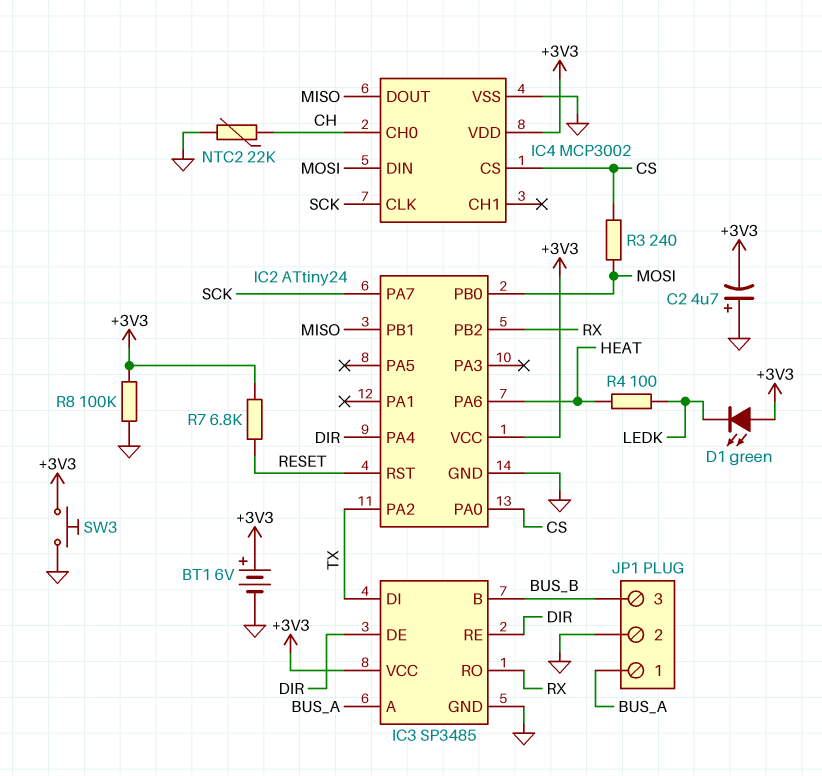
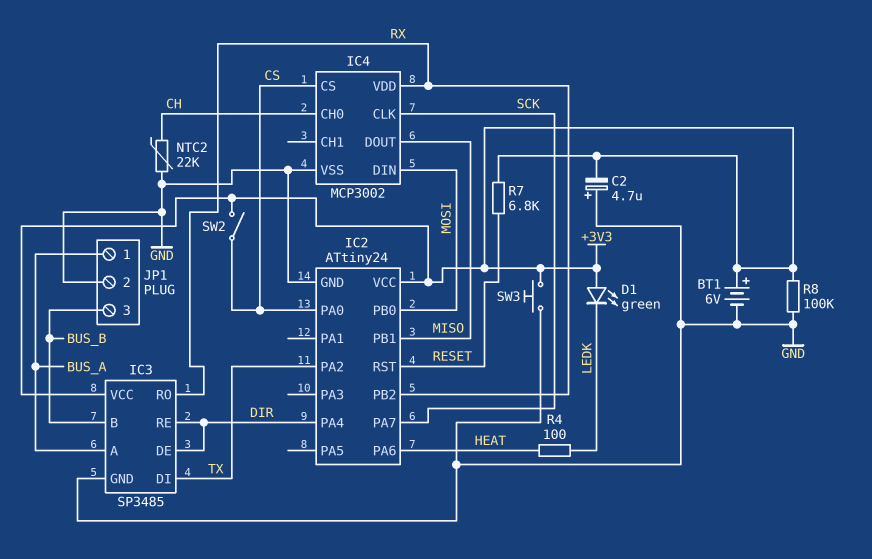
IC4 pin VDD: +3V3 -> RX
R3: 240 (CS, MOSI) -> none
SW2: none -> switch (+3V3, CS)

